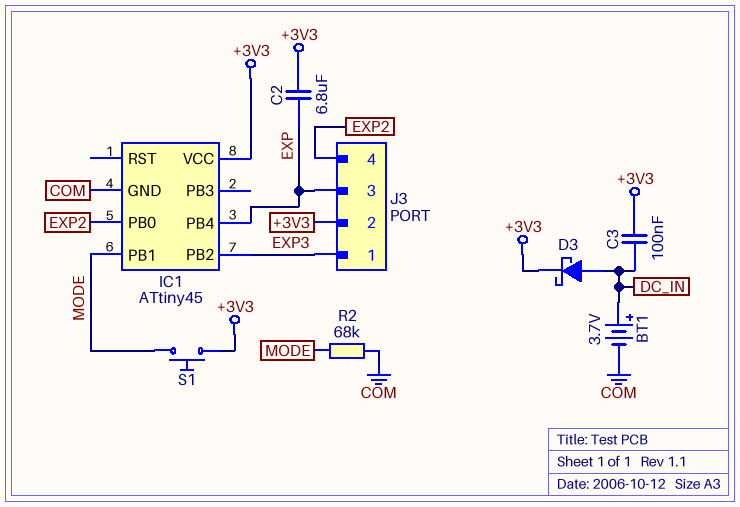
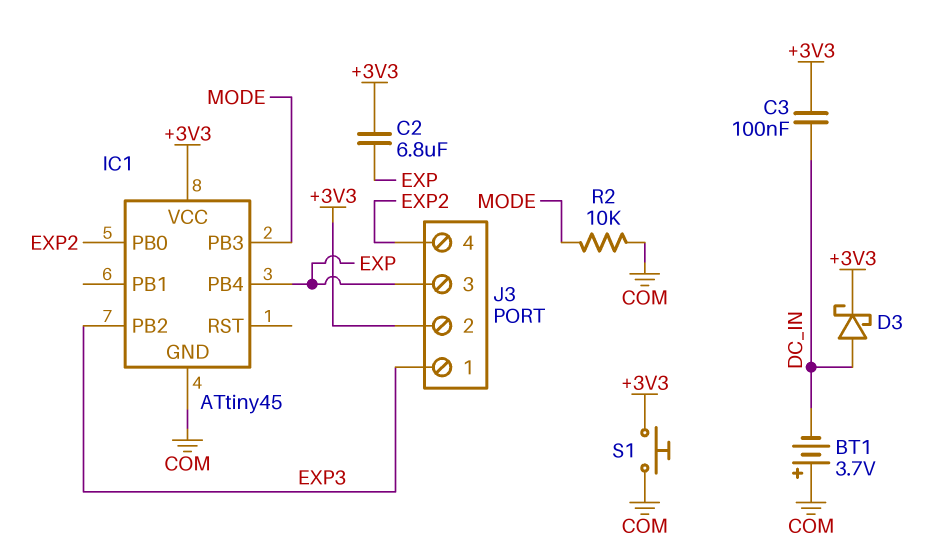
BT1: 3.7V (plus DC_IN, minus COM) -> 3.7V (plus COM, minus DC_IN)
IC1 pin PB1: MODE -> none
IC1 pin PB3: none -> MODE
R2: 68k (COM, MODE) -> 10k (COM, MODE)
S1: button (+3V3, MODE) -> button (+3V3, COM)

